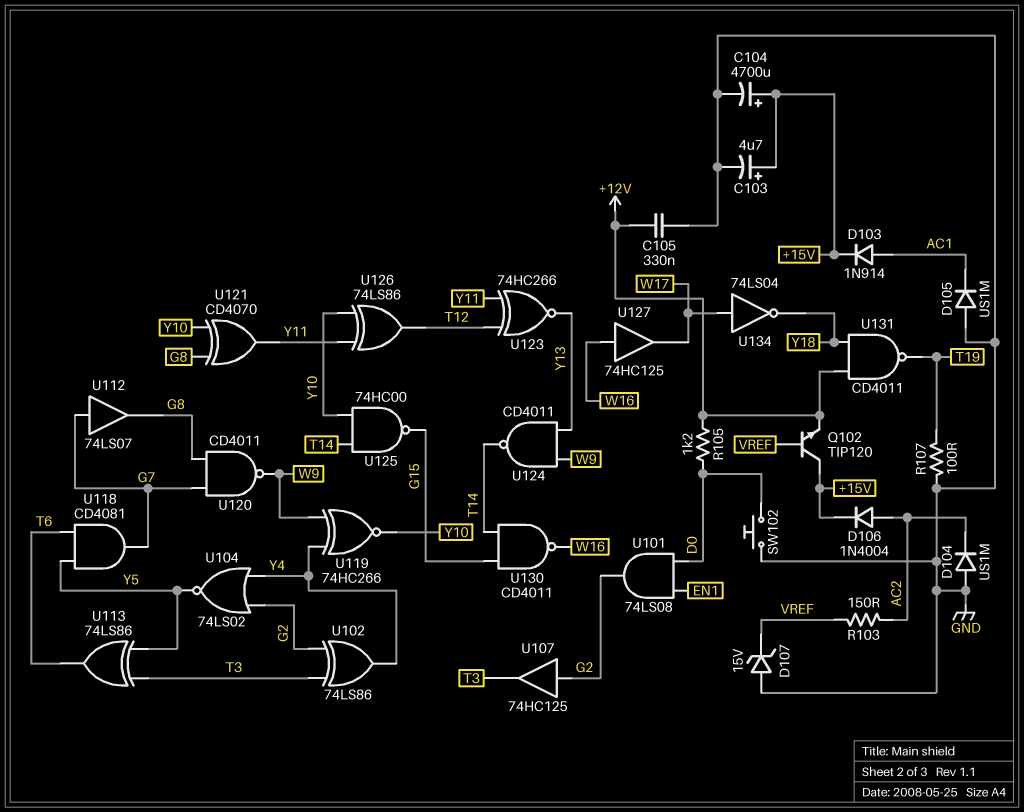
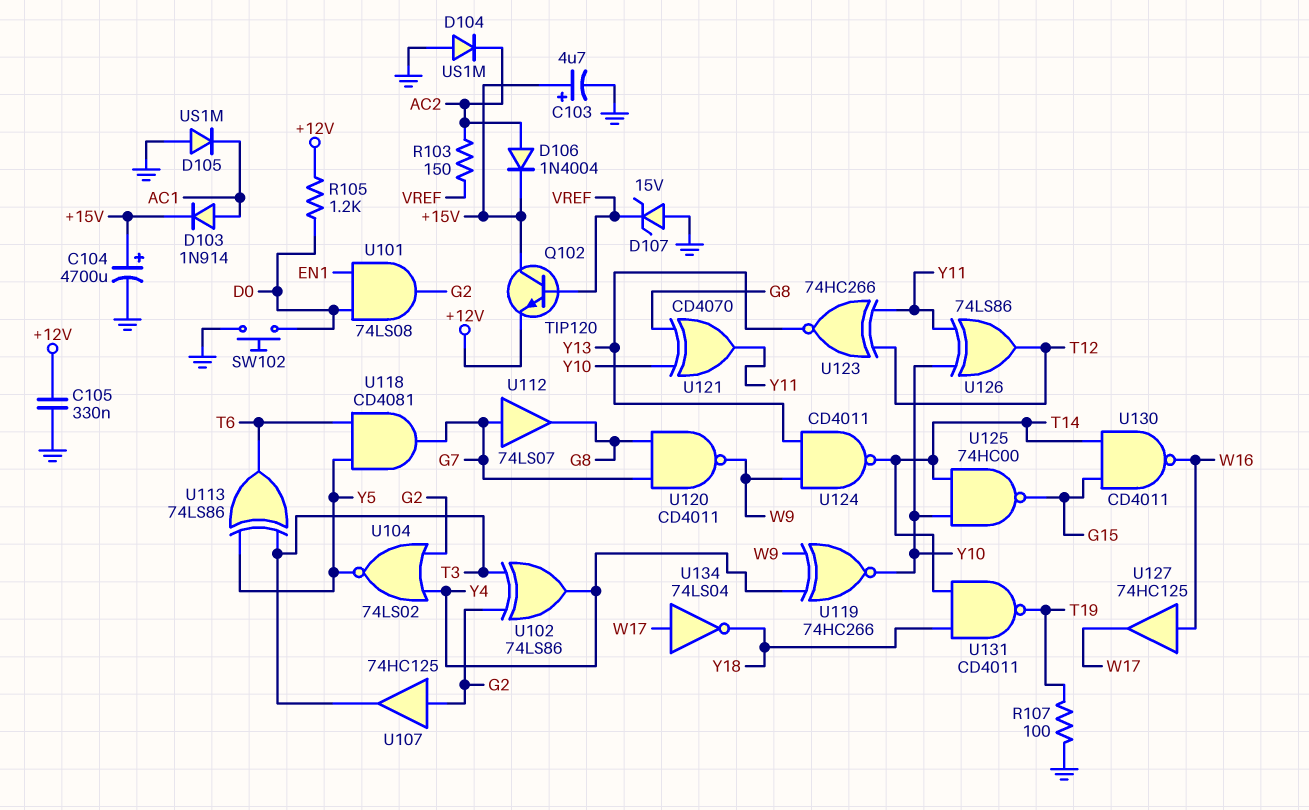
U131: NAND CD4011 (in +12V, in Y18, out T19) -> NAND CD4011 (in T14, in Y18, out T19)

